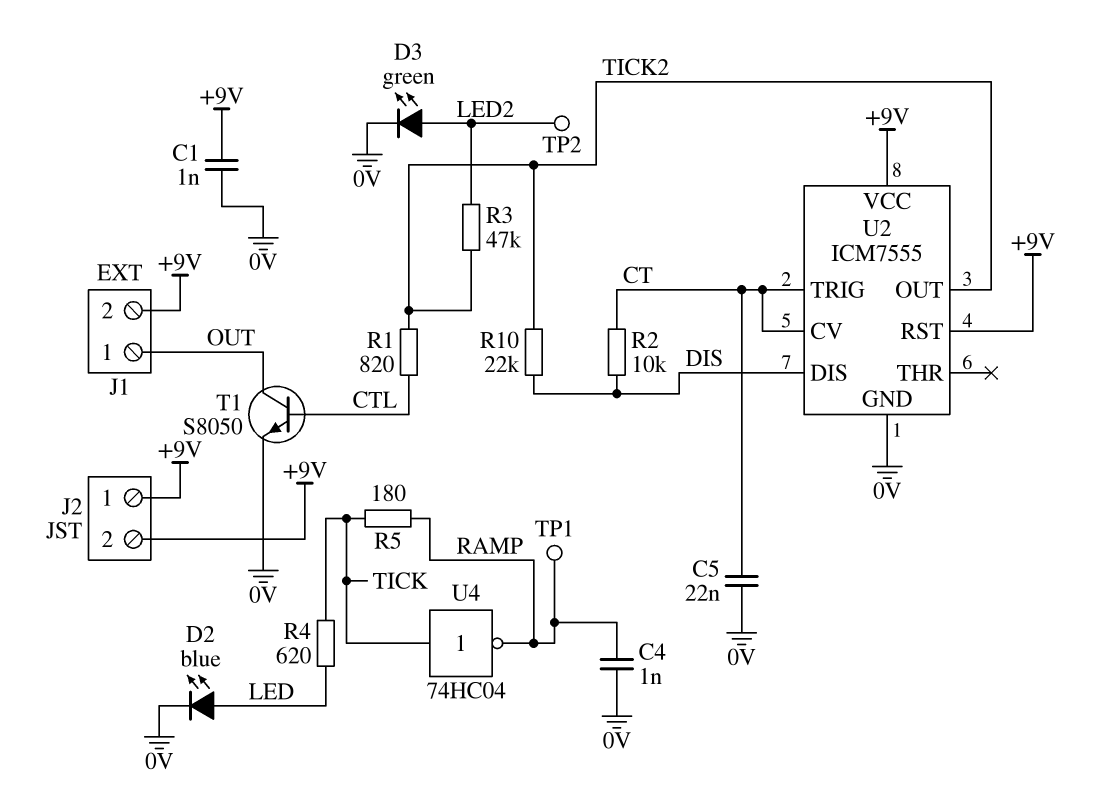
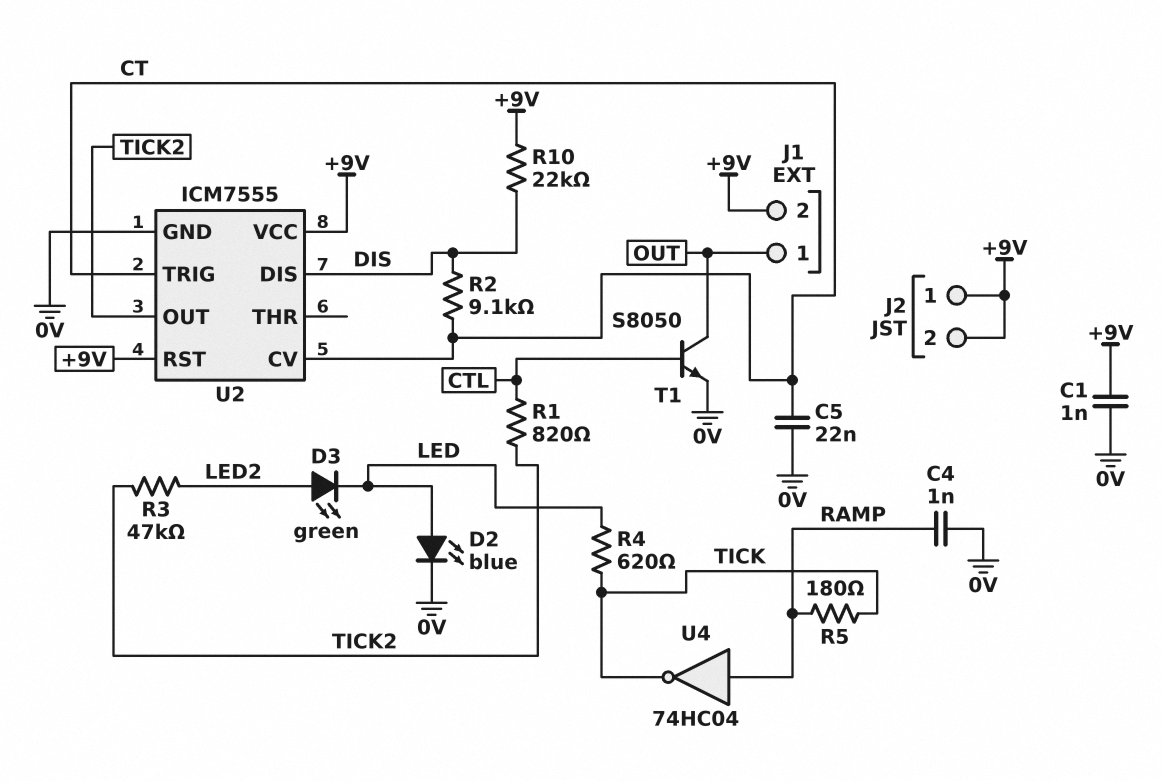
D3: LED green (A LED2, K 0V) -> LED green (A LED2, K LED)
R2: 10k (CT, DIS) -> 9.1k (CT, DIS)
R10: 22k (DIS, TICK2) -> 22k (+9V, DIS)
TP1: test point (RAMP) -> none
TP2: test point (LED2) -> none
U4: NOT 74HC04 (in TICK, out RAMP) -> NOT 74HC04 (in RAMP, out TICK)

